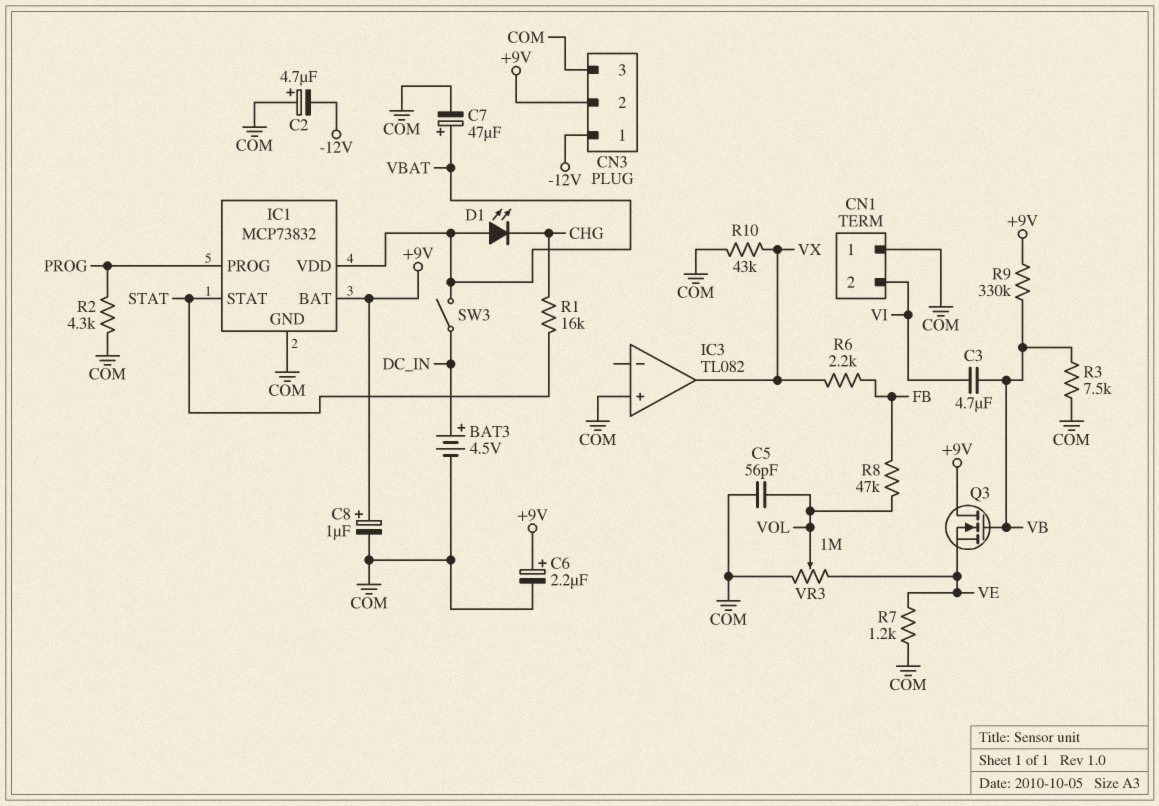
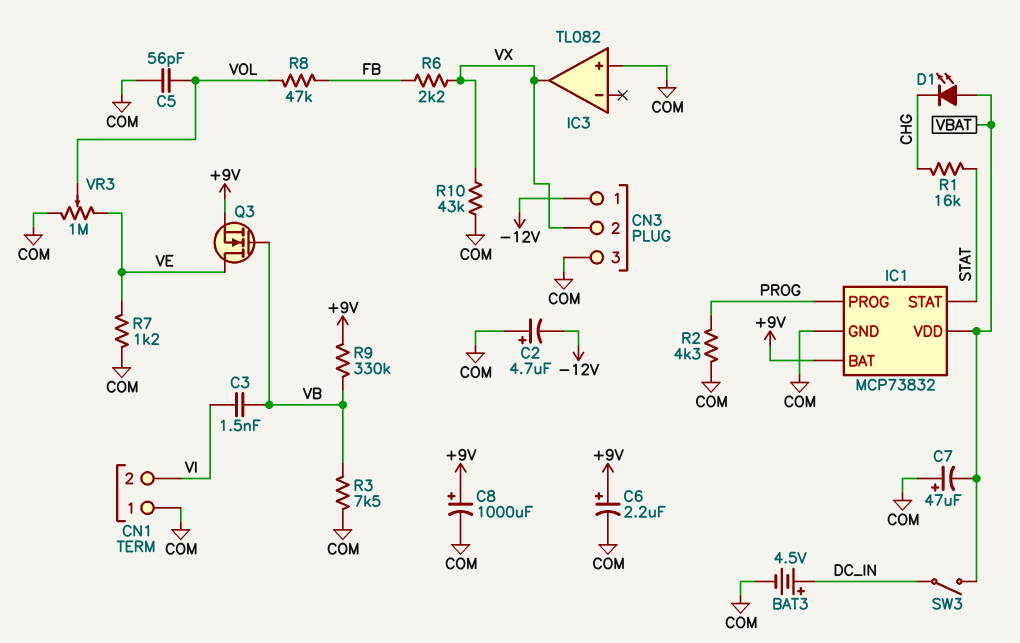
C3: 4.7uF (VB, VI) -> 1.5nF (VB, VI)
C7: 47uF (plus VBAT, minus COM) -> 47uF (plus COM, minus VBAT)
C8: 1uF (plus +9V, minus COM) -> 1000uF (plus +9V, minus COM)
CN3 pin 2: +9V -> VX
Q3: NMOS (G VB, D +9V, S VE) -> NMOS (G VB, D VE, S +9V)

